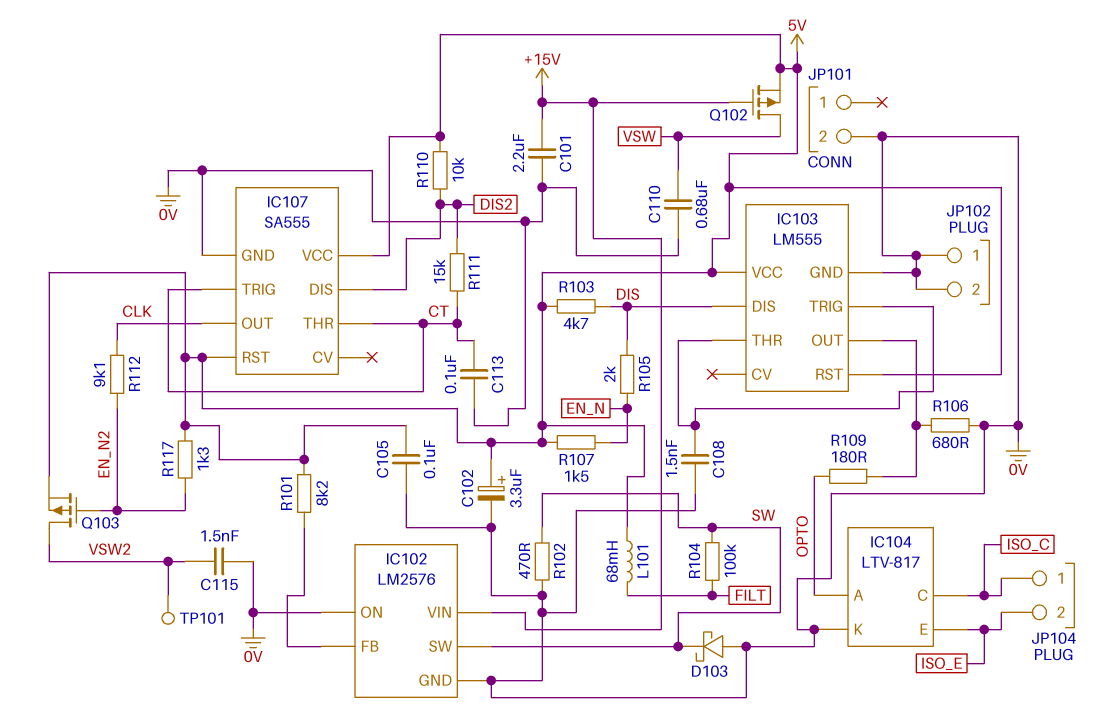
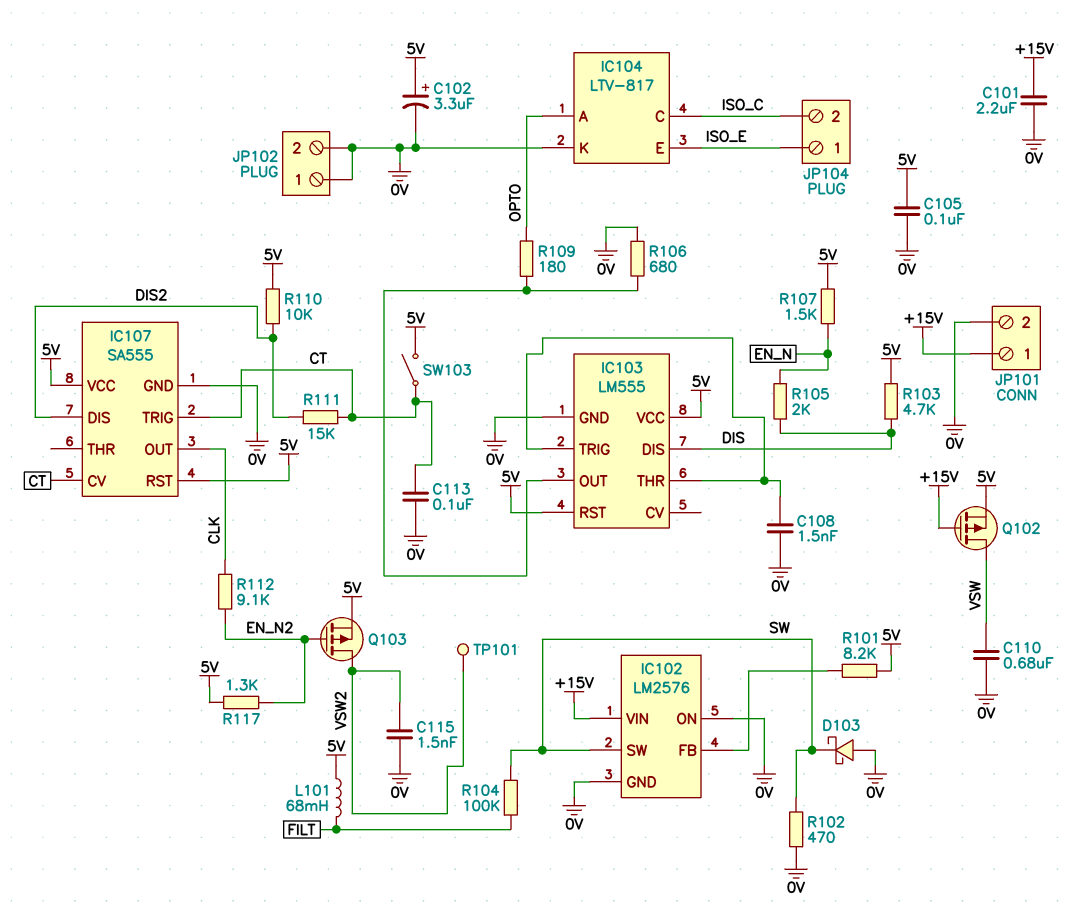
IC107 pin CV: none -> CT
IC107 pin THR: CT -> none
JP101 pin 1: none -> +15V
JP104 pin 1: ISO_C -> ISO_E
JP104 pin 2: ISO_E -> ISO_C
SW103: none -> switch (5V, CT)

